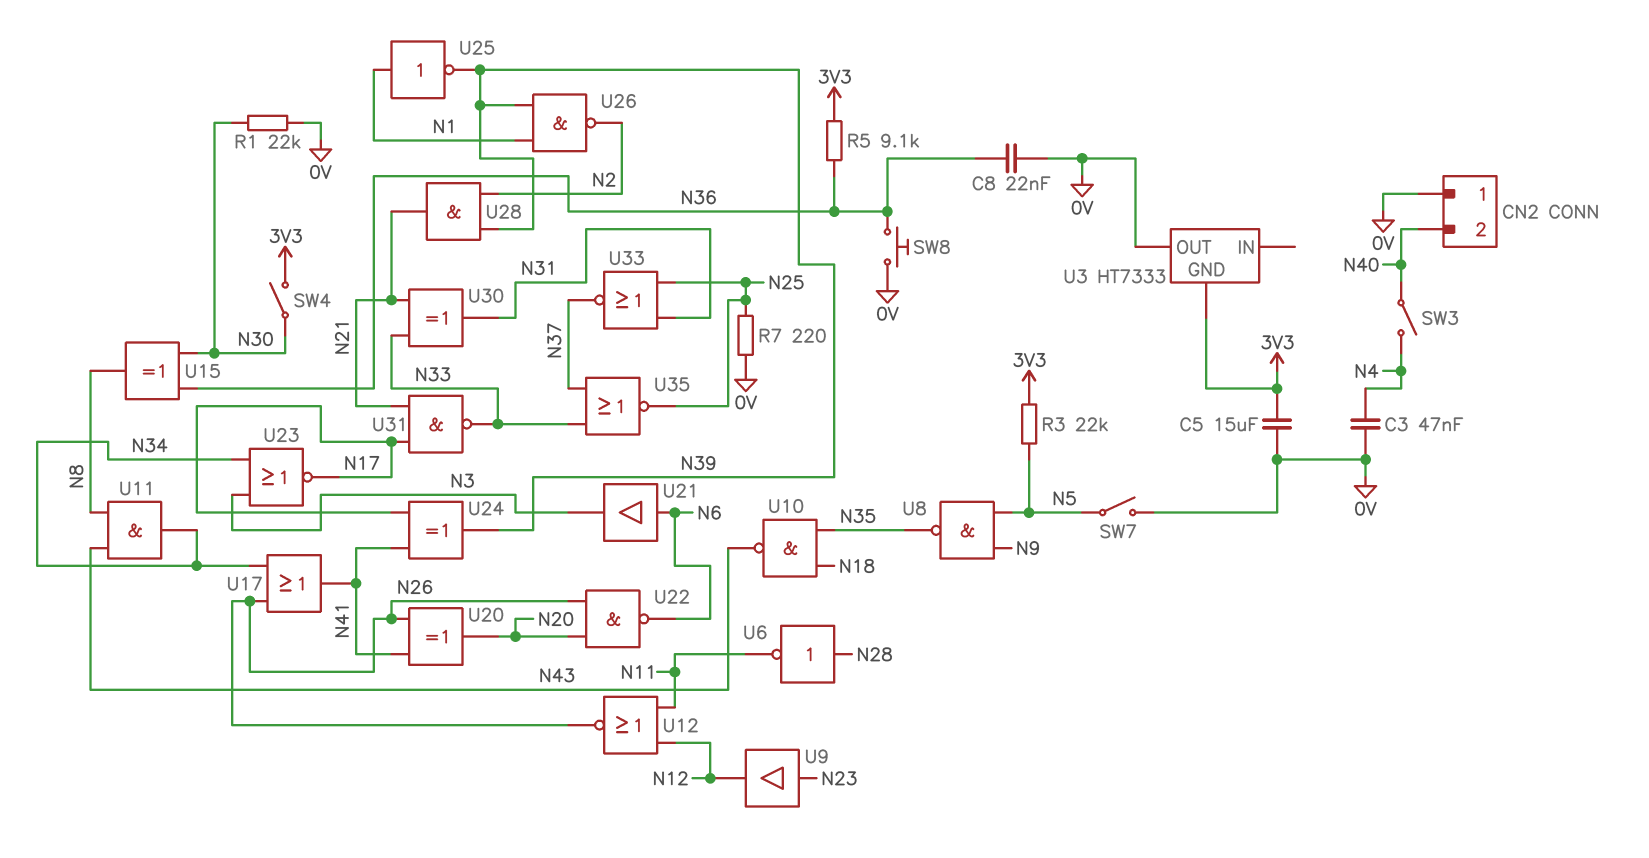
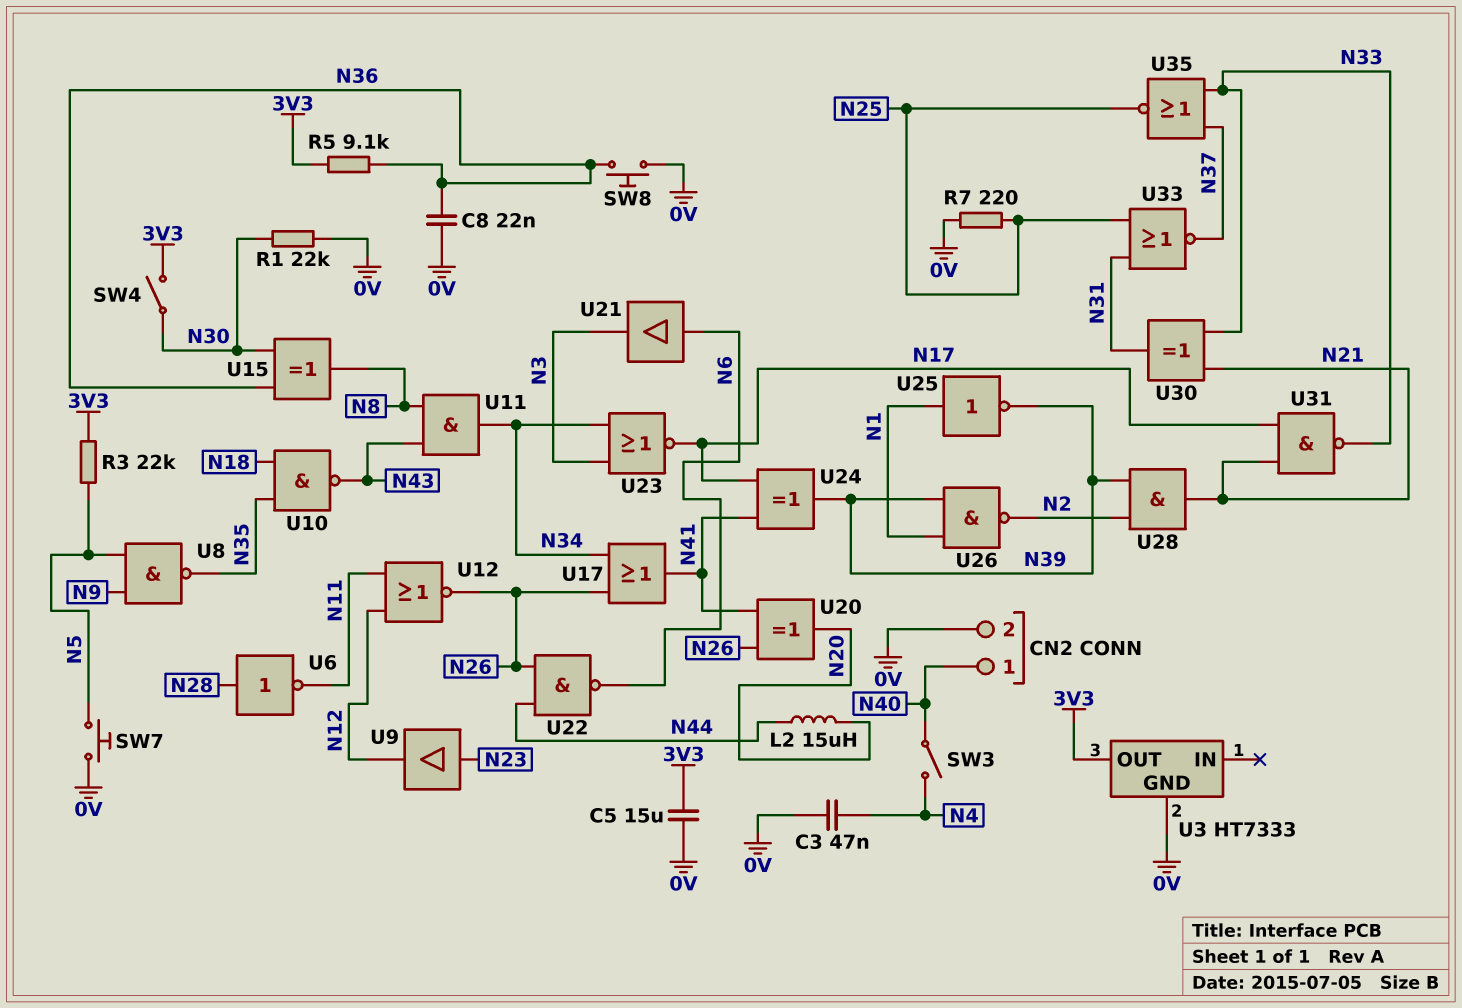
CN2 pin 1: 0V -> N40
CN2 pin 2: N40 -> 0V
L2: none -> 15uH (N20, N44)
SW7: switch (0V, N5) -> button (0V, N5)
U3 pin GND: 3V3 -> 0V
U3 pin OUT: 0V -> 3V3
U22: NAND (in N20, in N26, out N6) -> NAND (in N26, in N44, out N6)

